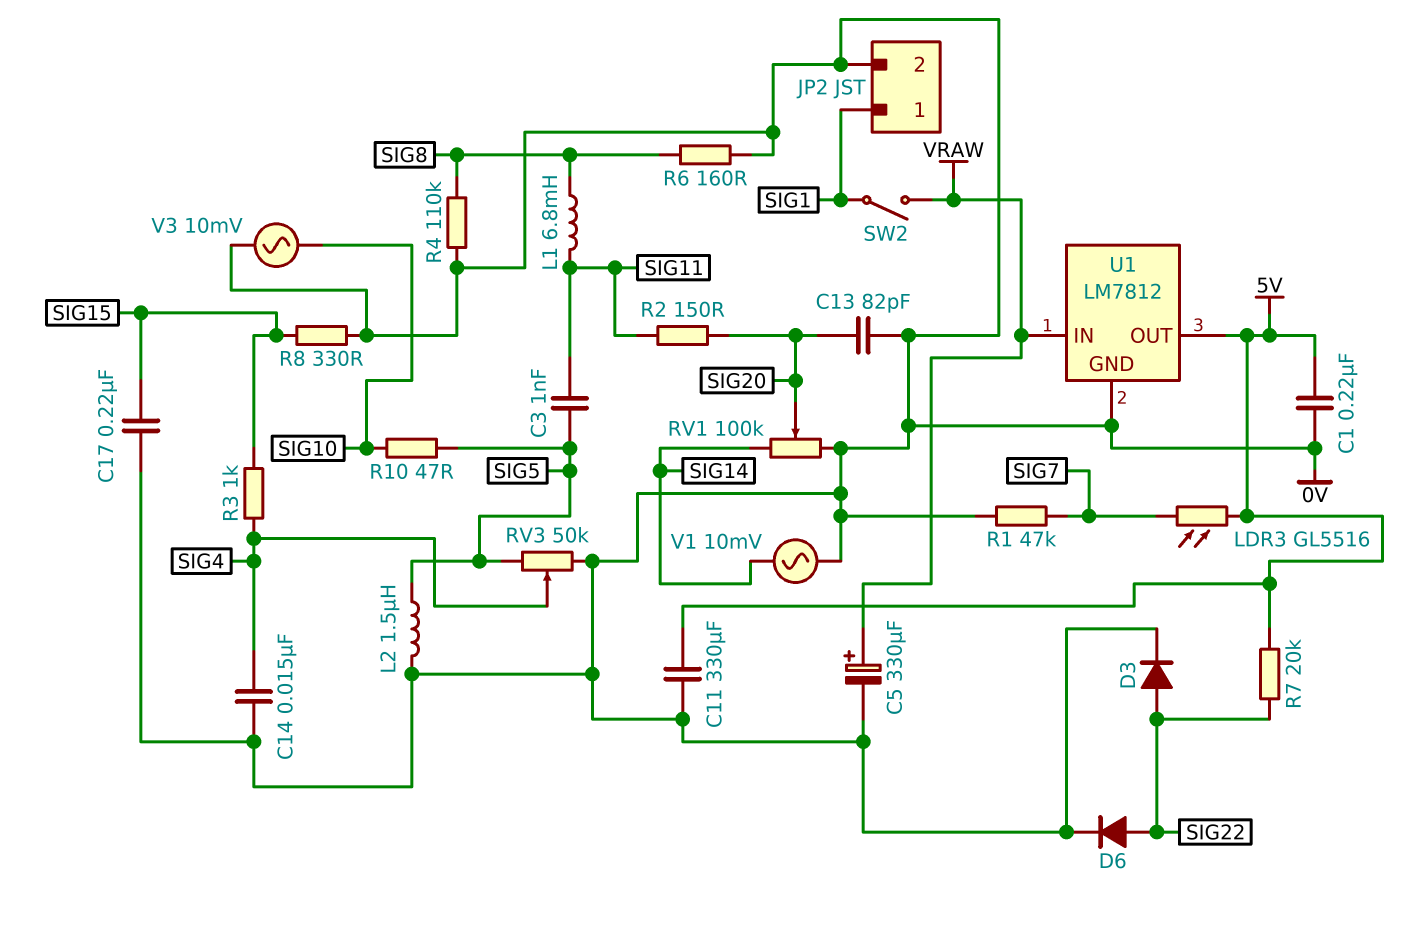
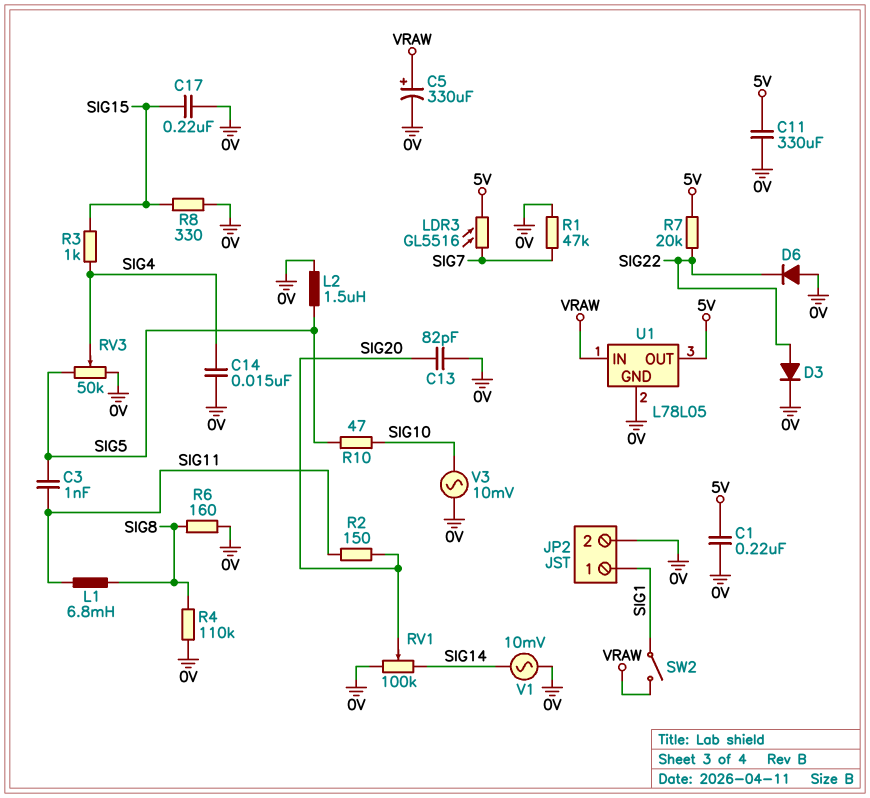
D6: diode (A SIG22, K 0V) -> diode (A 0V, K SIG22)
U1: LM7812 -> L78L05

